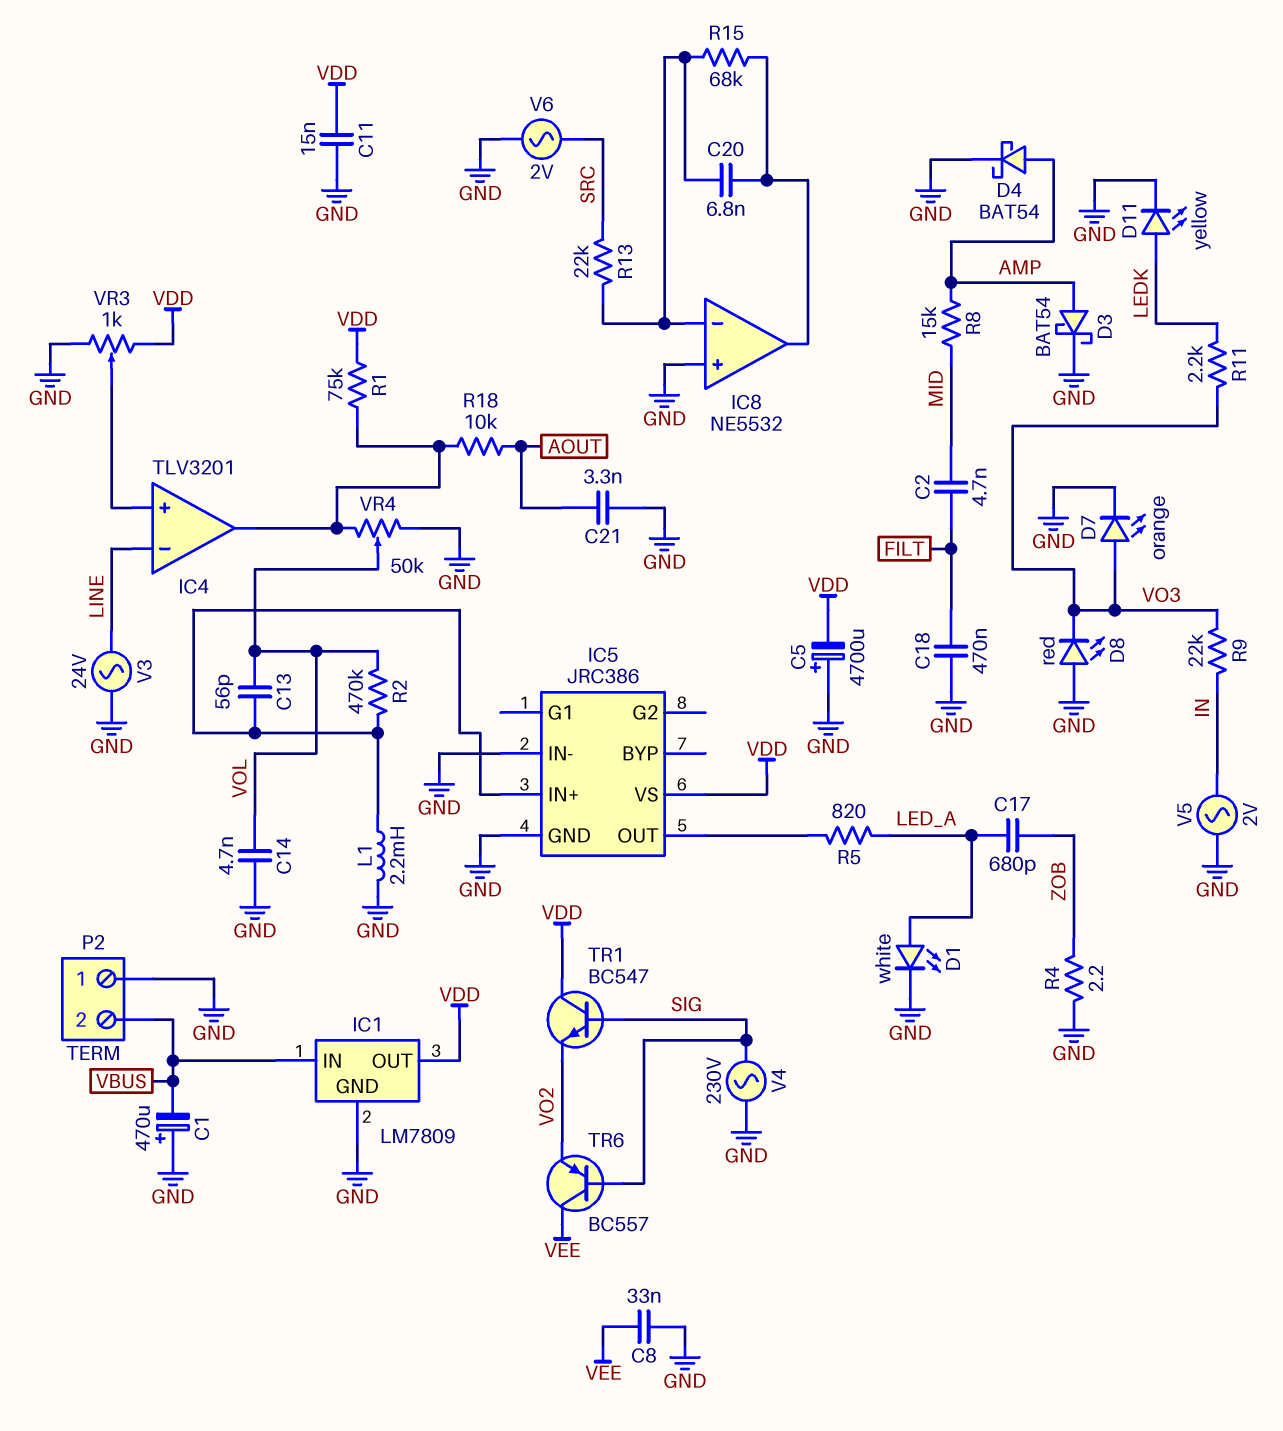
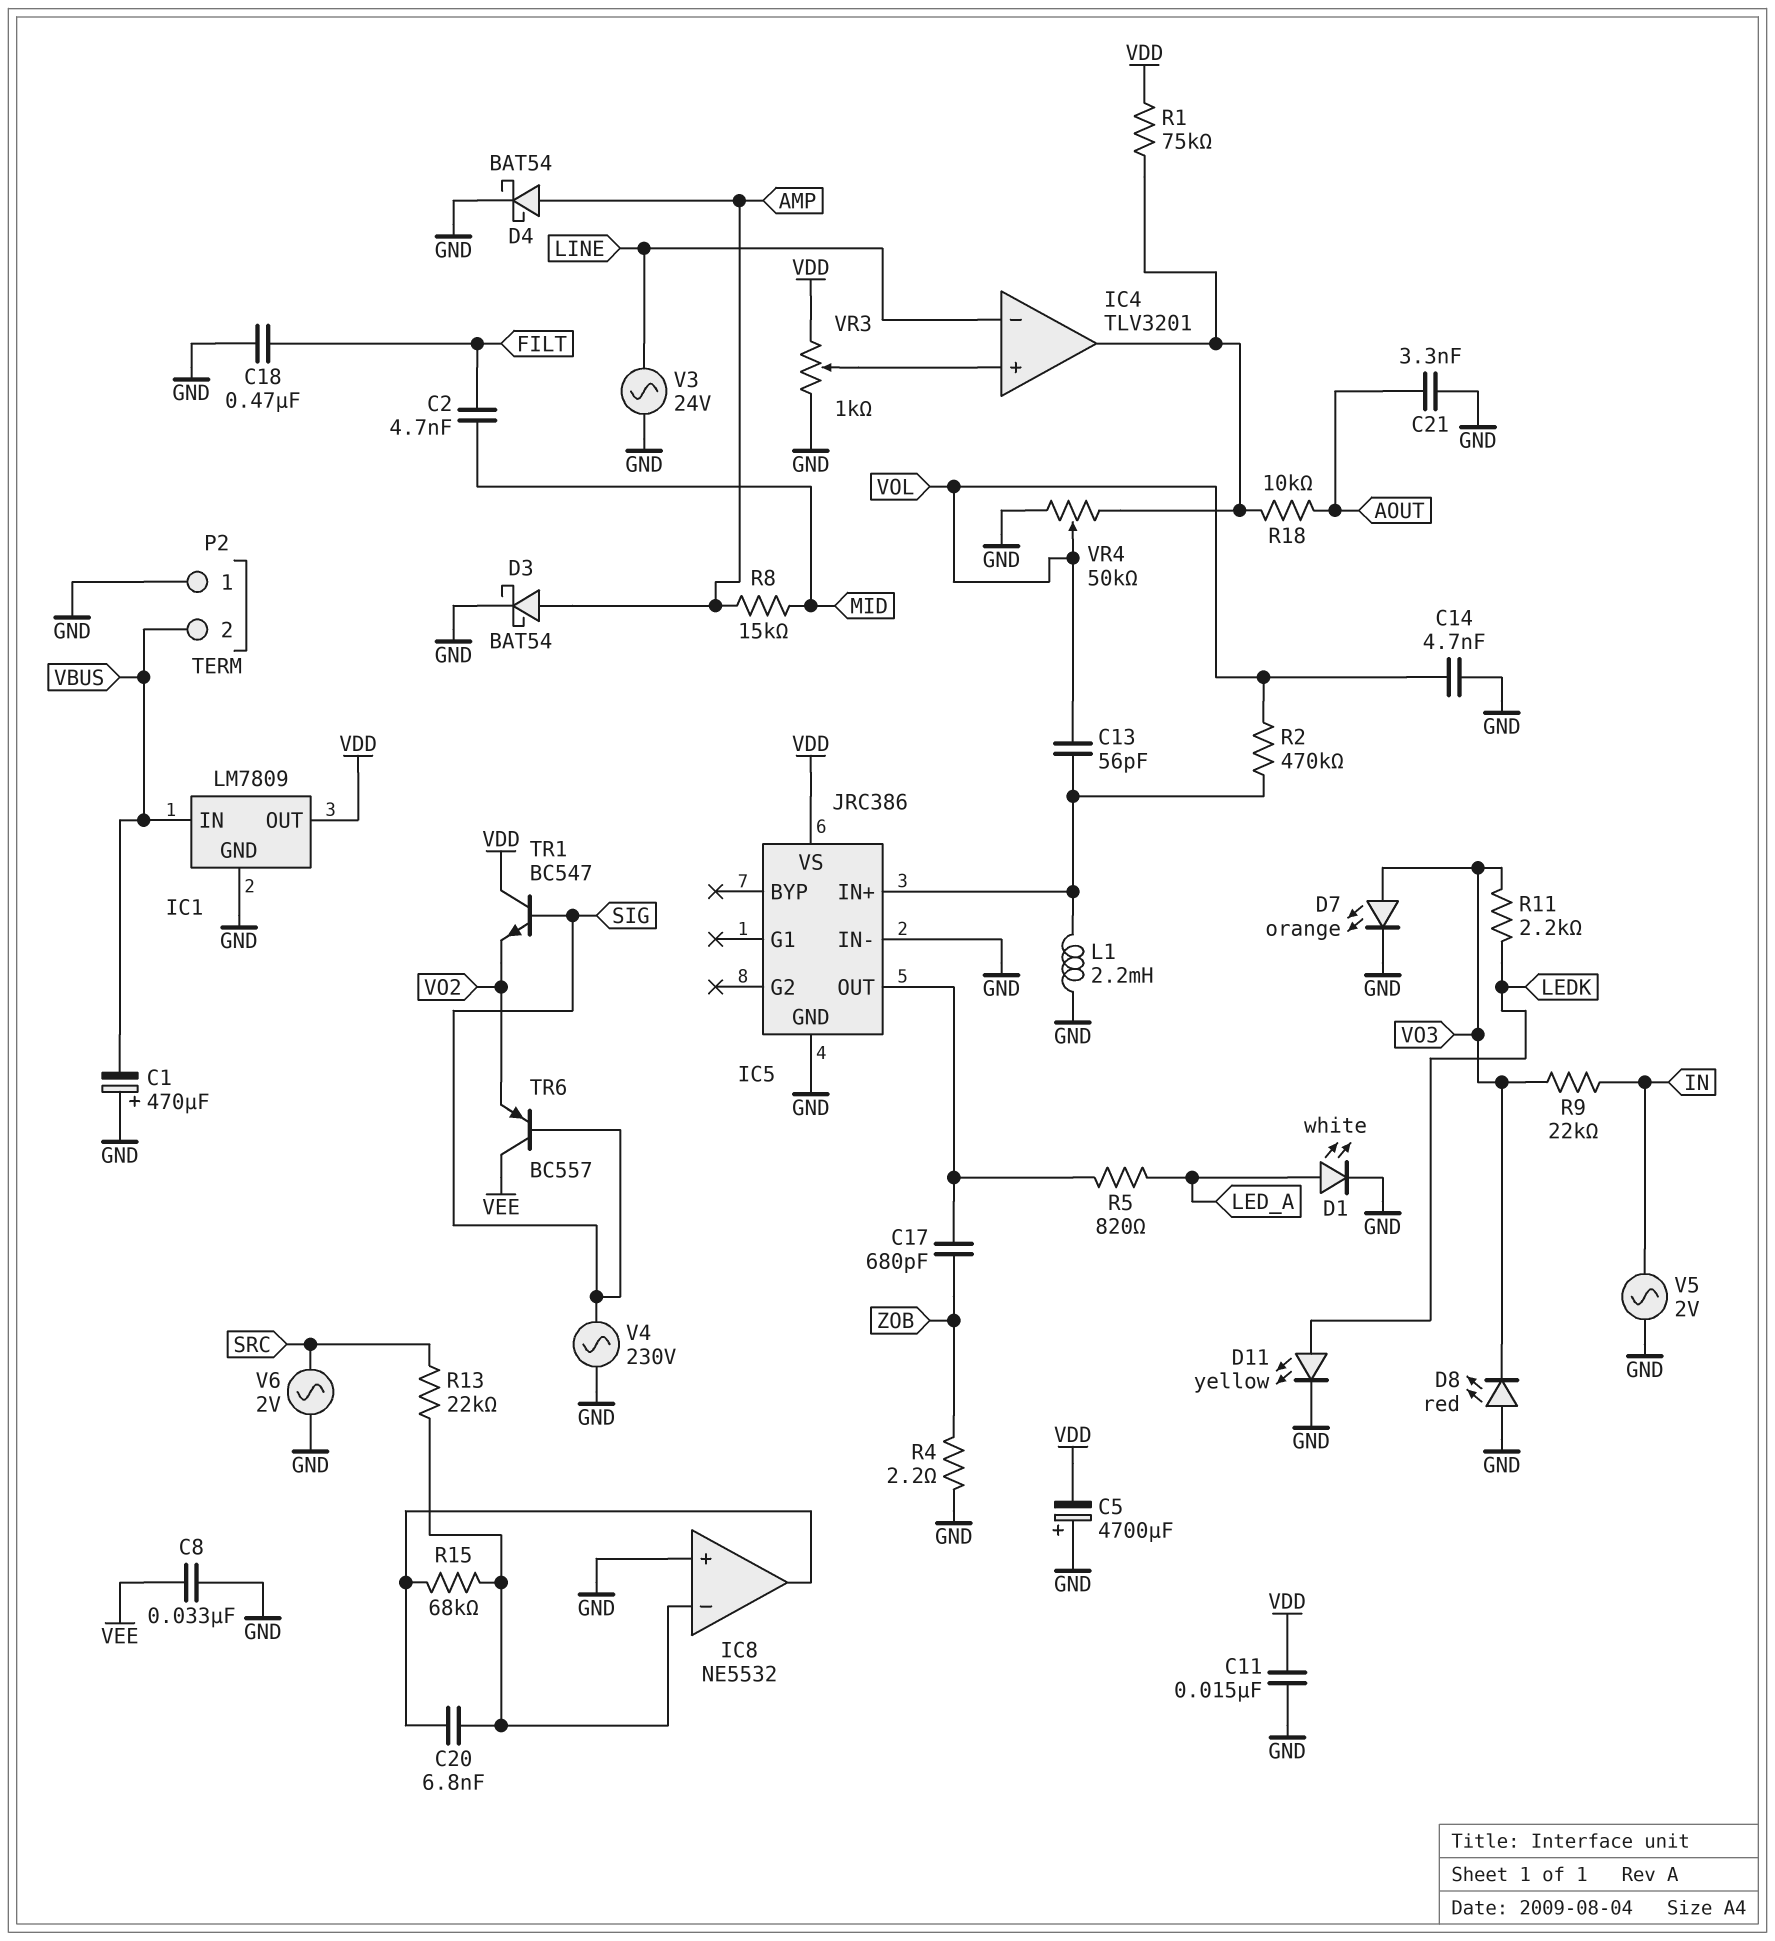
C17: 680pF (LED_A, ZOB) -> 680pF (IC5/OUT, ZOB)

